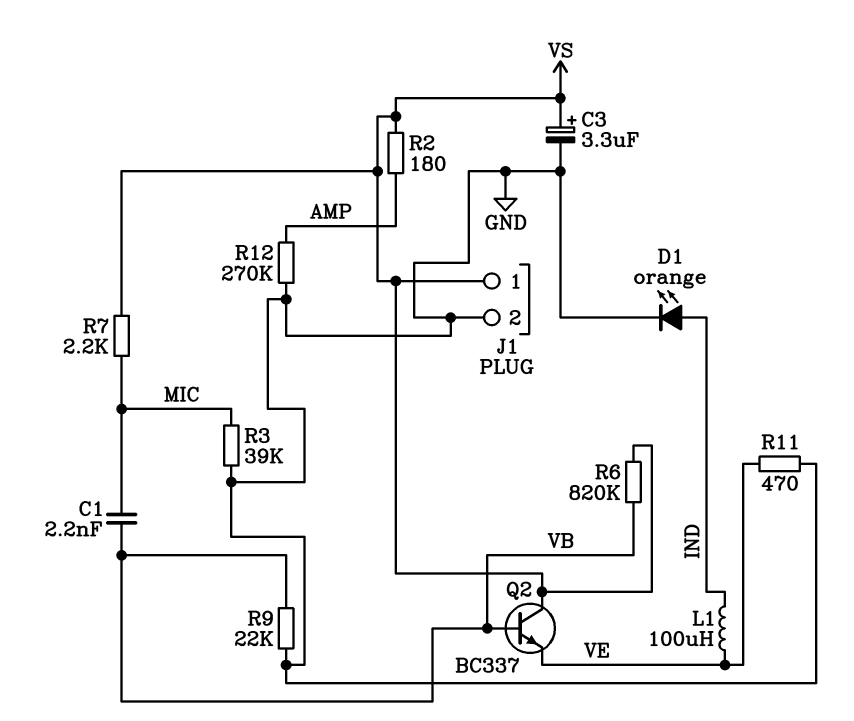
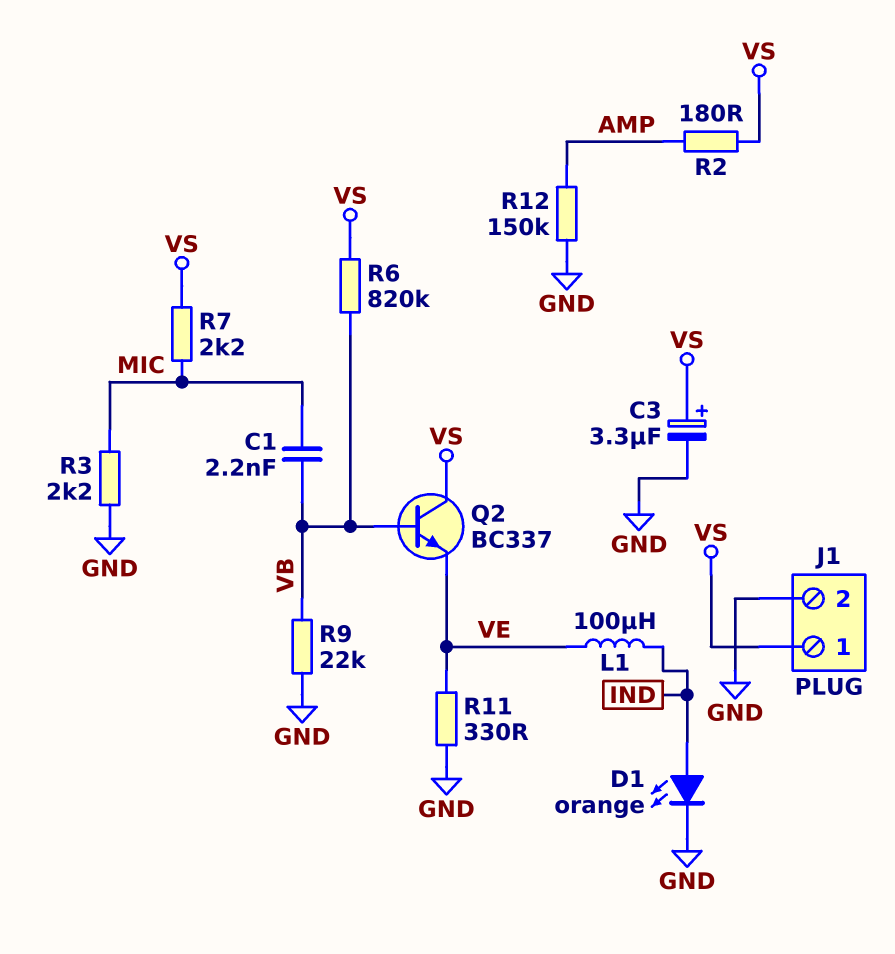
R3: 39k (GND, MIC) -> 2.2k (GND, MIC)
R11: 470 (GND, VE) -> 330 (GND, VE)
R12: 270k (AMP, GND) -> 150k (AMP, GND)

